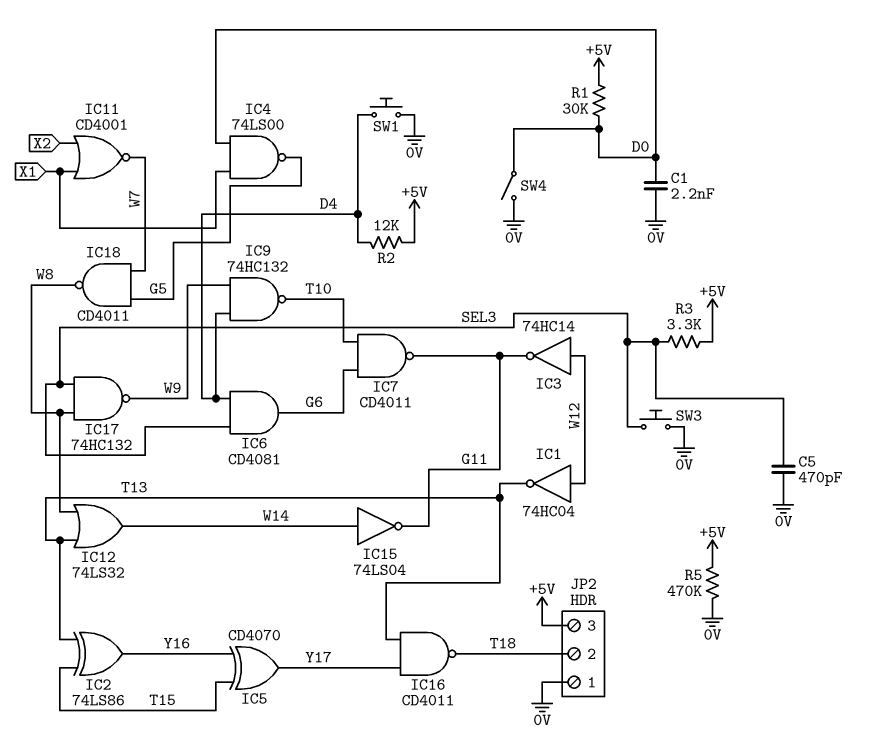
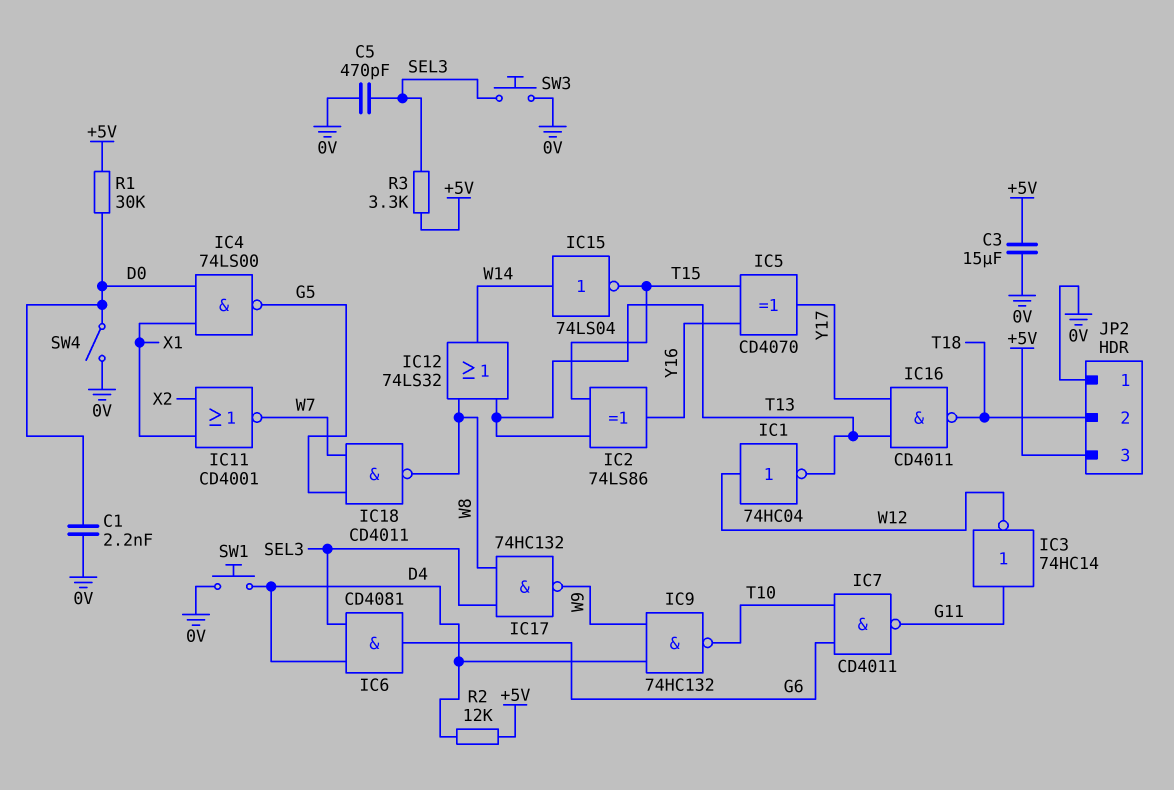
C3: none -> 15uF (+5V, 0V)
IC3: NOT 74HC14 (in W12, out G11) -> NOT 74HC14 (in G11, out W12)
IC15: NOT 74LS04 (in W14, out G11) -> NOT 74LS04 (in W14, out T15)
R5: 470k (+5V, 0V) -> none

